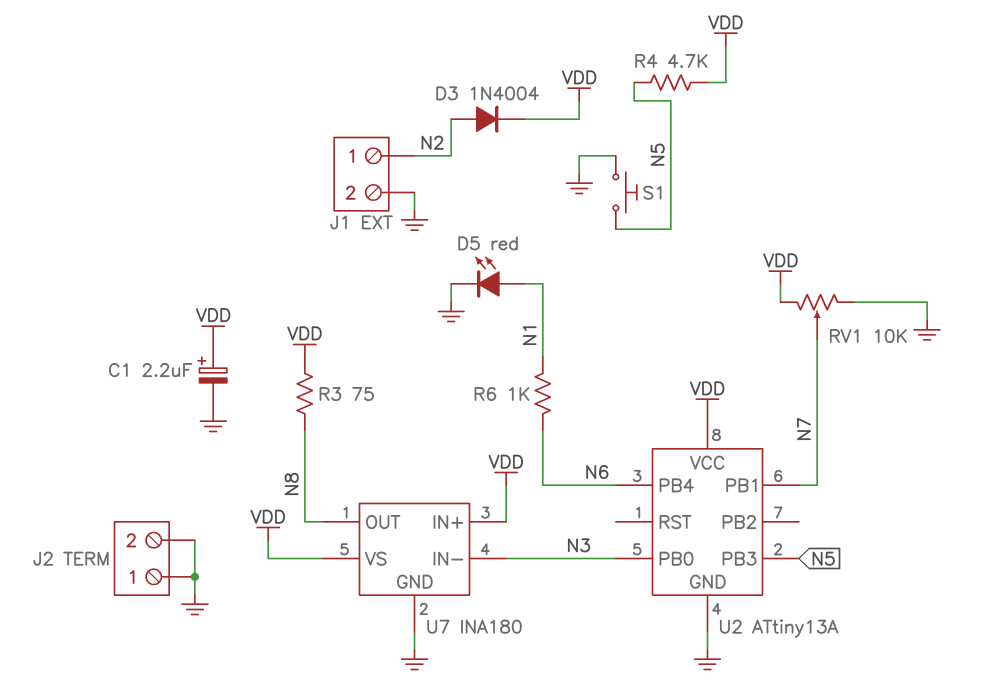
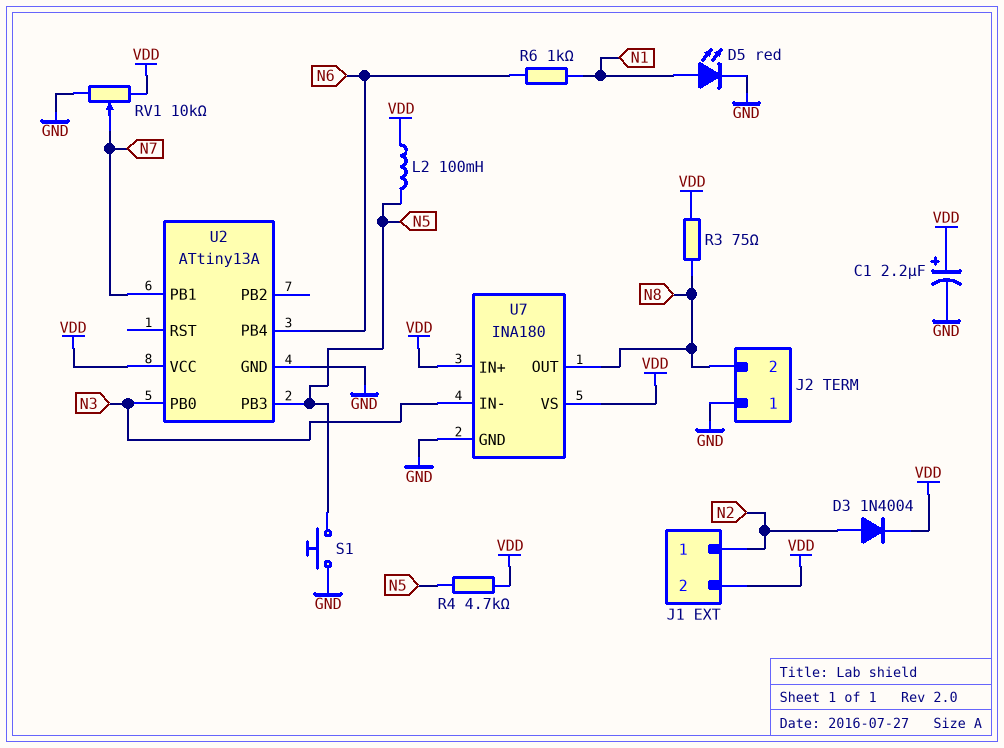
J1 pin 2: GND -> VDD
J2 pin 2: GND -> N8
L2: none -> 100mH (N5, VDD)

